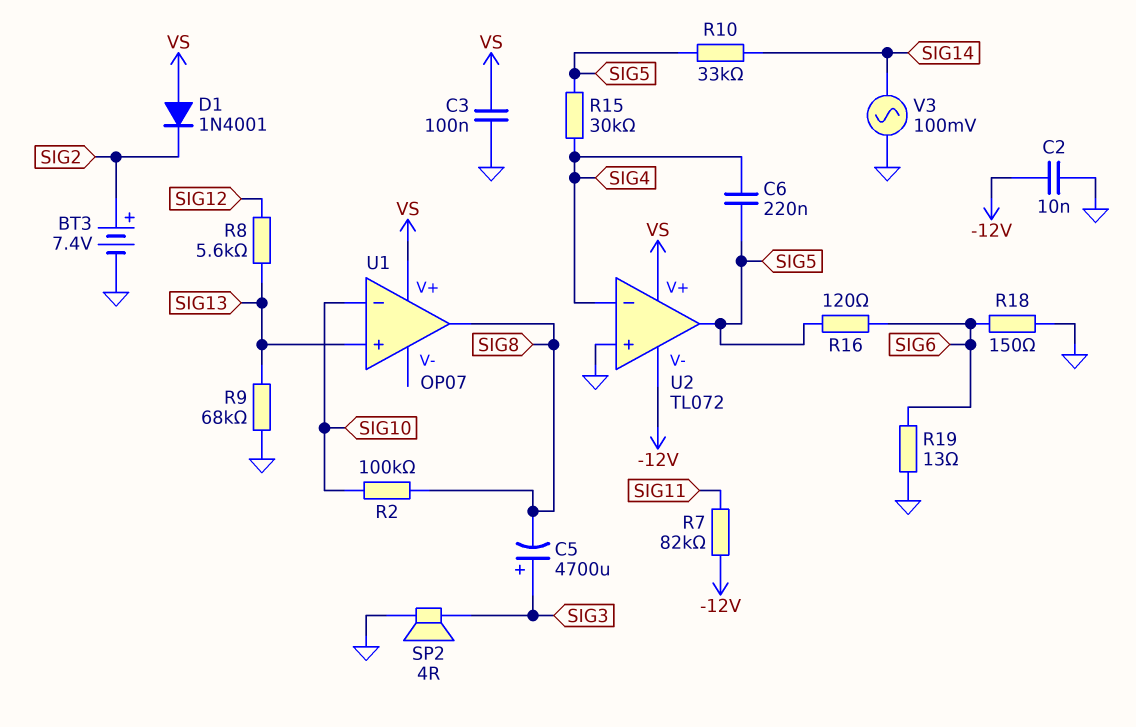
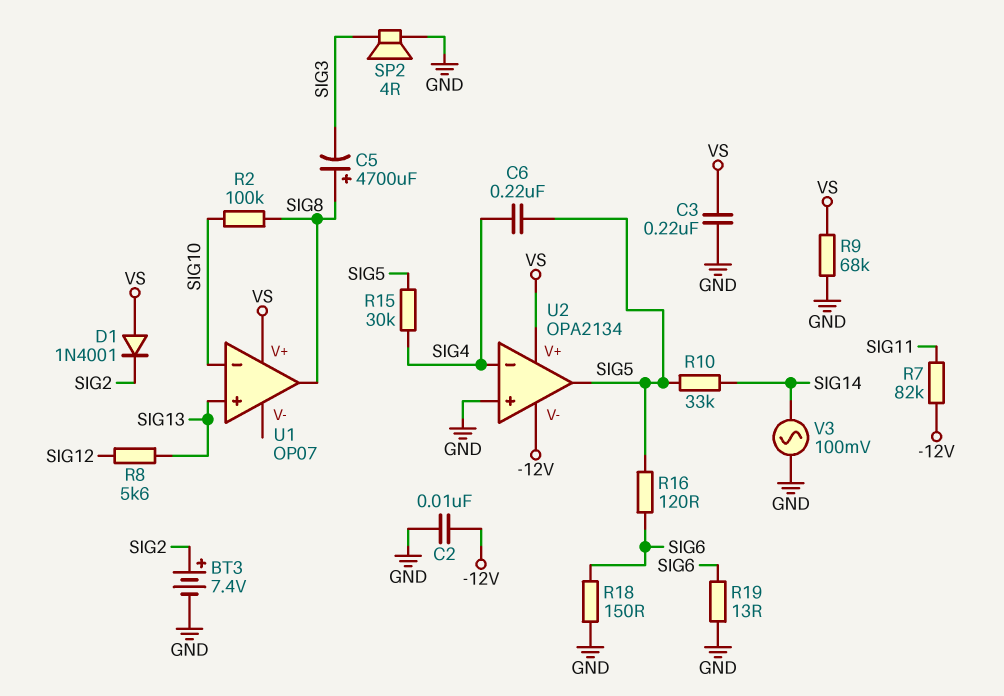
C3: 100nF (GND, VS) -> 220nF (GND, VS)
C5: 4700uF (plus SIG3, minus SIG8) -> 4700uF (plus SIG8, minus SIG3)
R9: 68k (GND, SIG13) -> 68k (GND, VS)
U2: TL072 -> OPA2134

